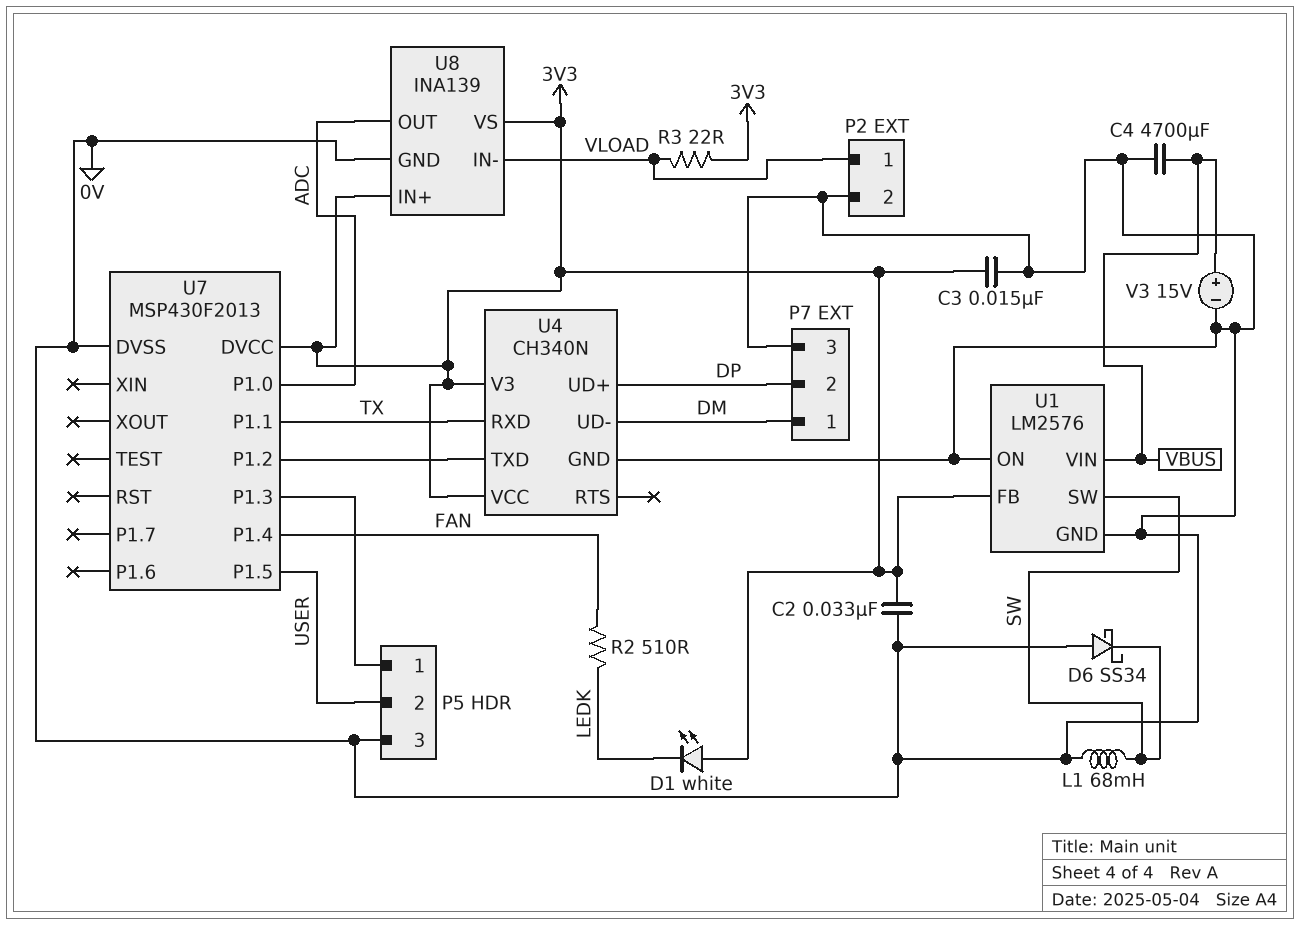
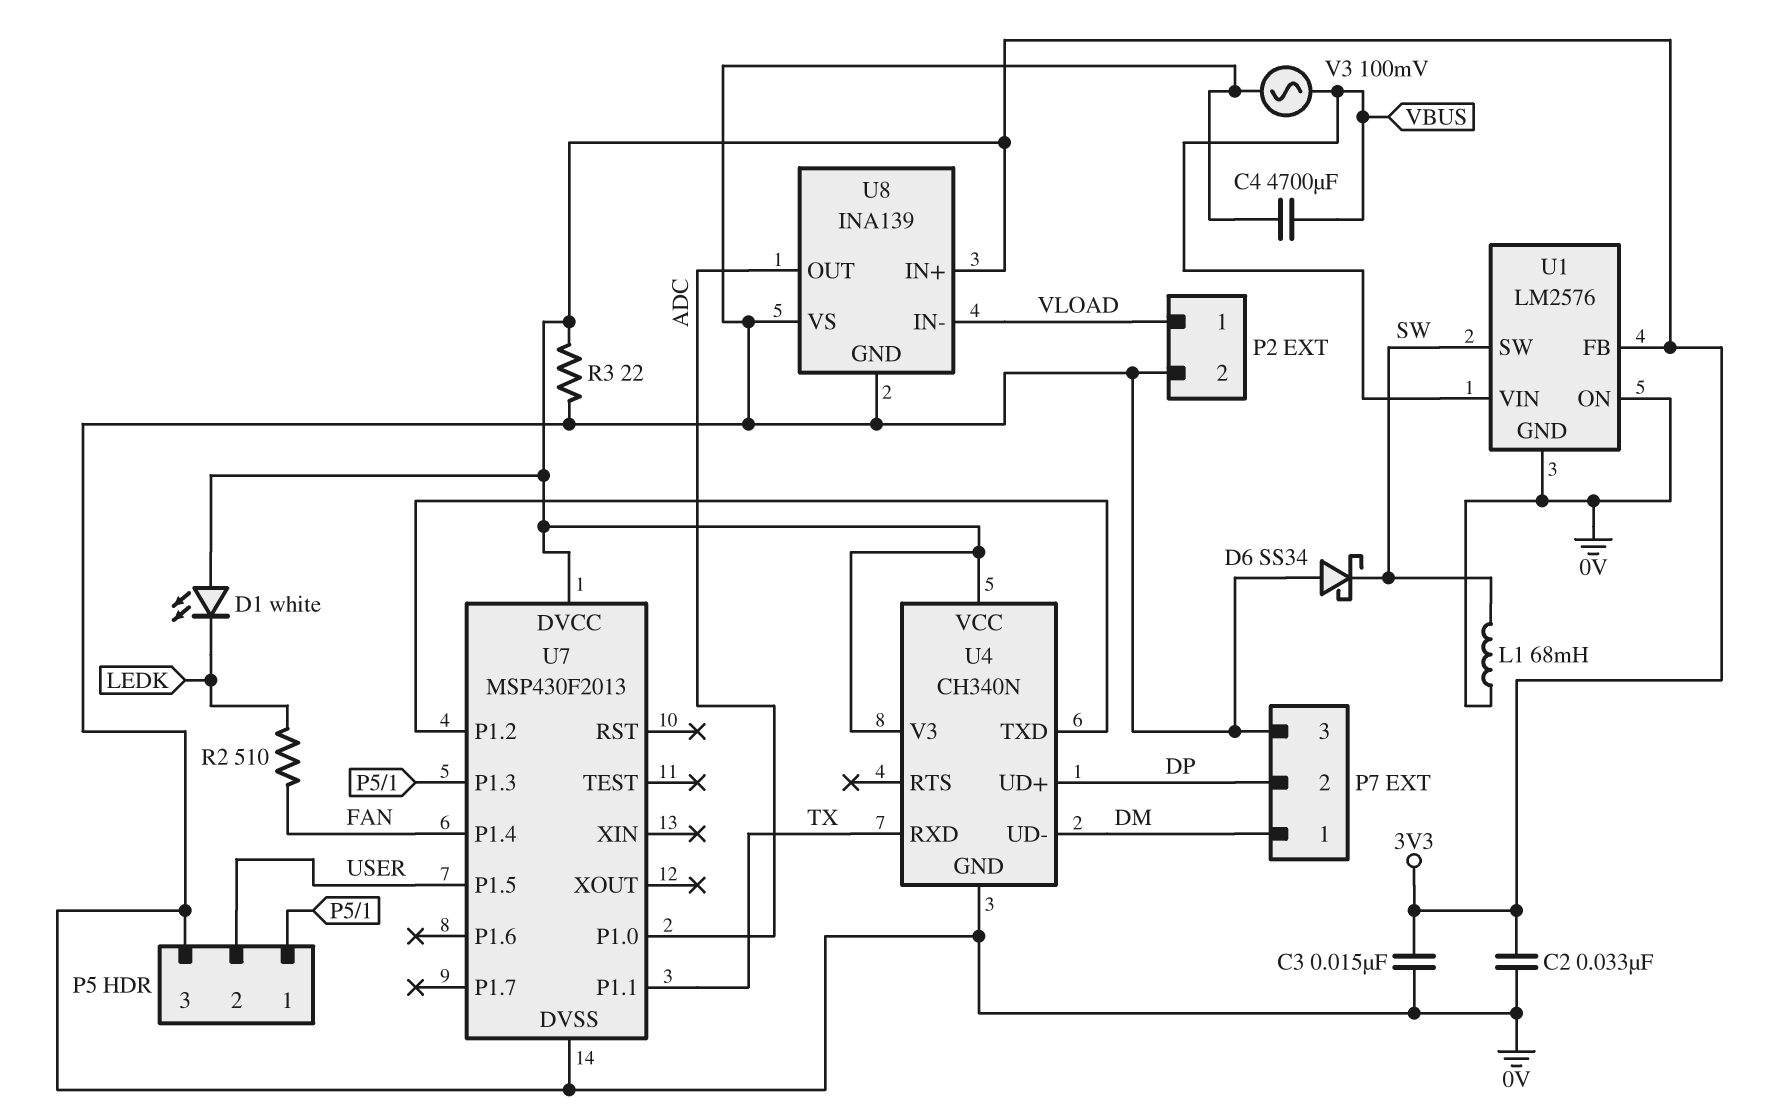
R3: 22 (3V3, VLOAD) -> 22 (0V, 3V3)
U8 pin VS: 3V3 -> 0V
V3: 15V (plus VBUS, minus 0V) -> AC 100mV (0V, VBUS)

